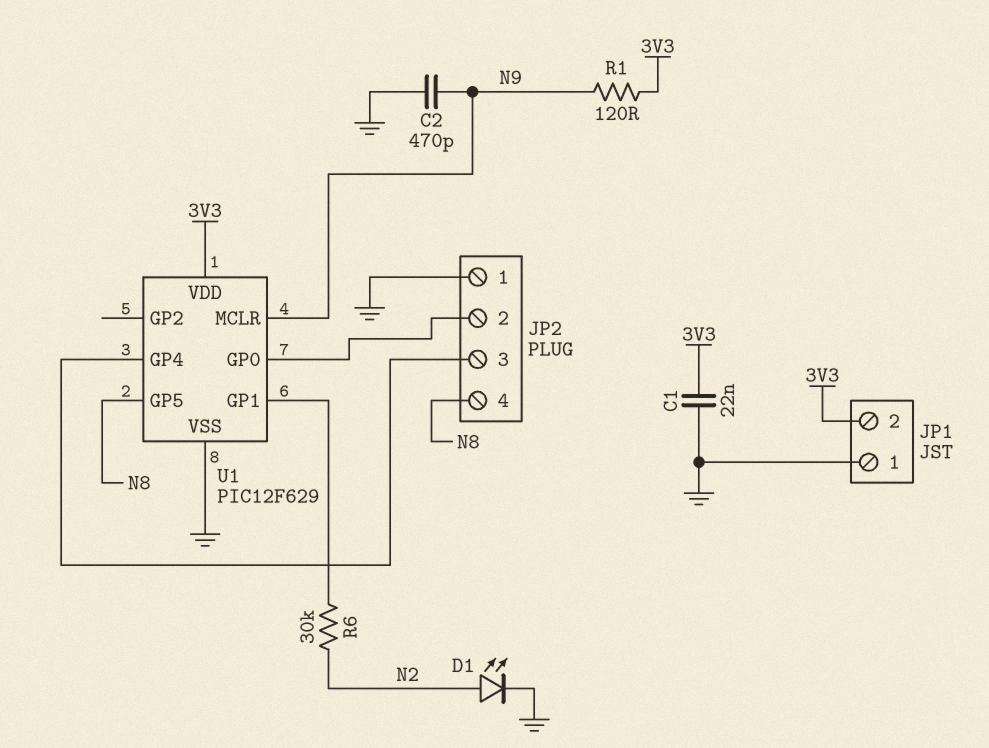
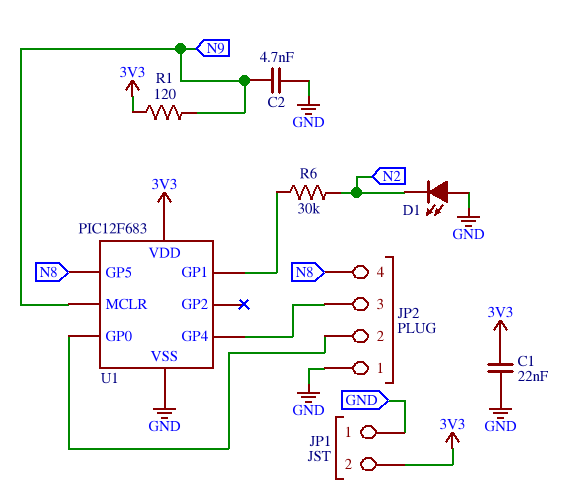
C2: 470pF (GND, N9) -> 4.7nF (GND, N9)
D1: LED (A N2, K GND) -> LED (A GND, K N2)
U1: PIC12F629 -> PIC12F683

